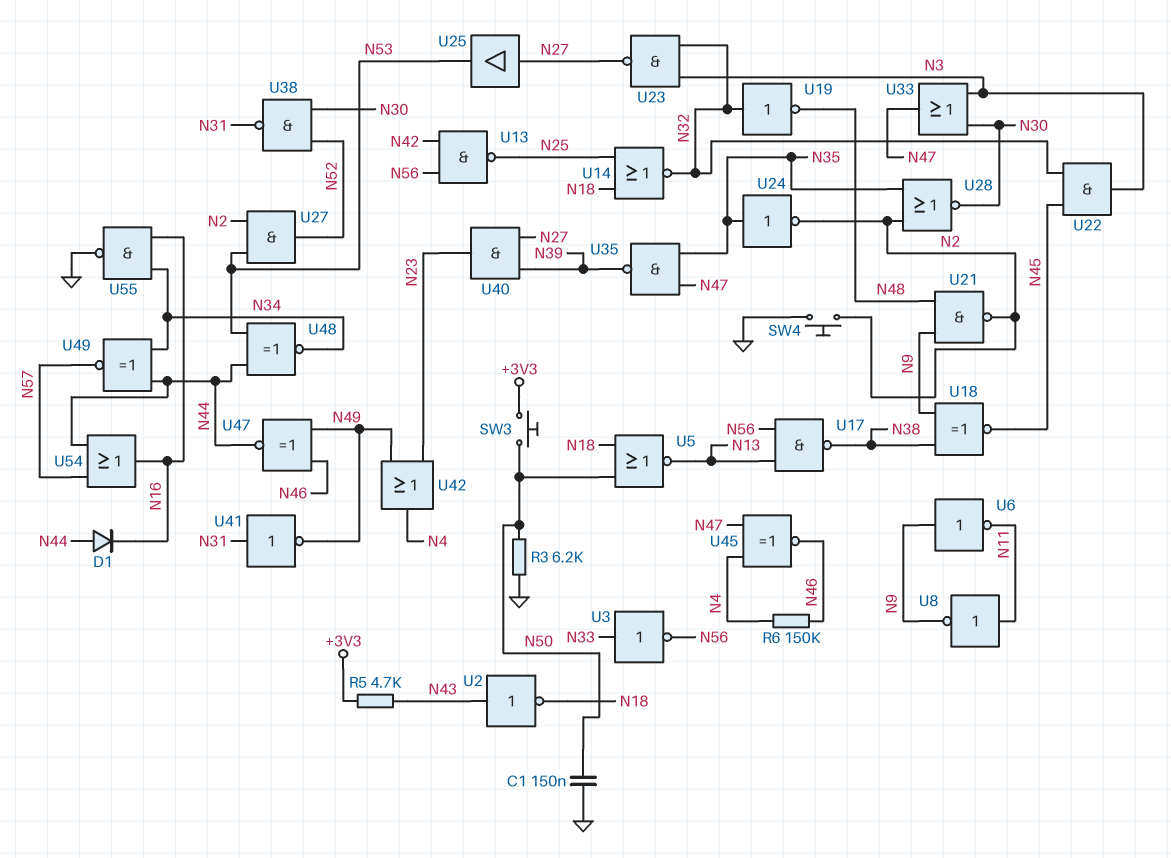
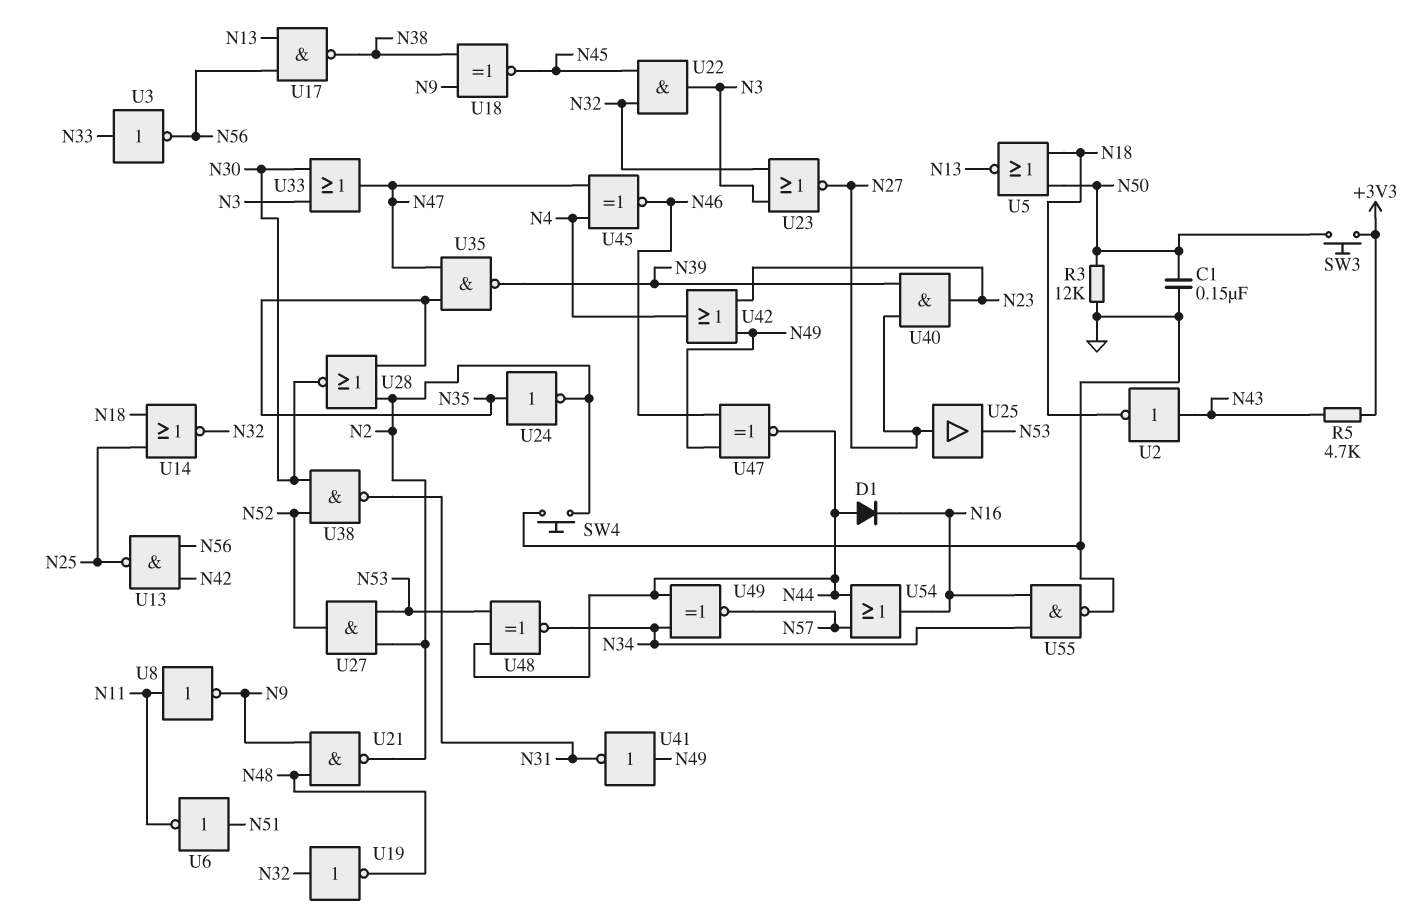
R3: 6.2k (GND, N50) -> 12k (GND, N50)
R6: 150k (N4, N46) -> none
U6: NOT (in N9, out N11) -> NOT (in N51, out N11)
U23: NAND (in N3, in N32, out N27) -> NOR (in N3, in N32, out N27)
U41: NOT (in N31, out N49) -> NOT (in N49, out N31)

